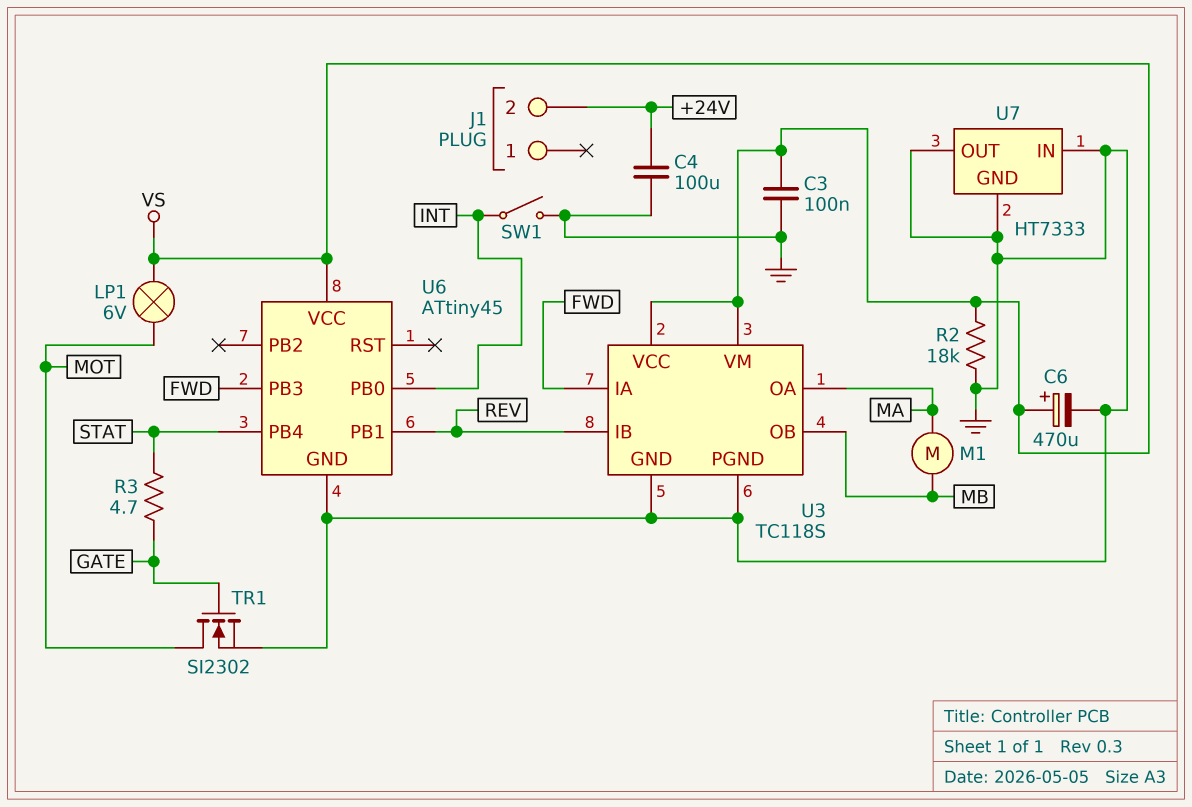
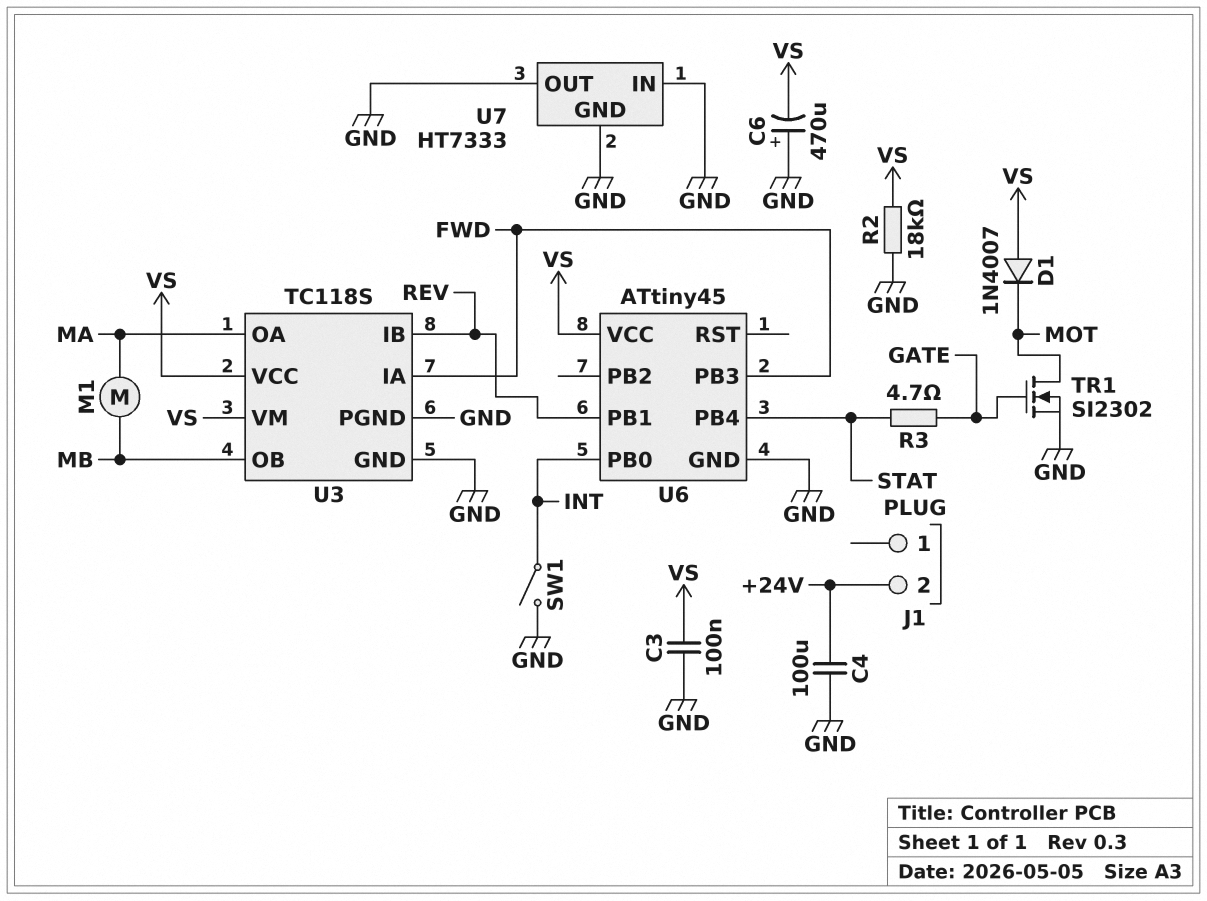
C6: 470uF (plus VS, minus GND) -> 470uF (plus GND, minus VS)
D1: none -> diode 1N4007 (A VS, K MOT)
LP1: lamp 6V (MOT, VS) -> none

